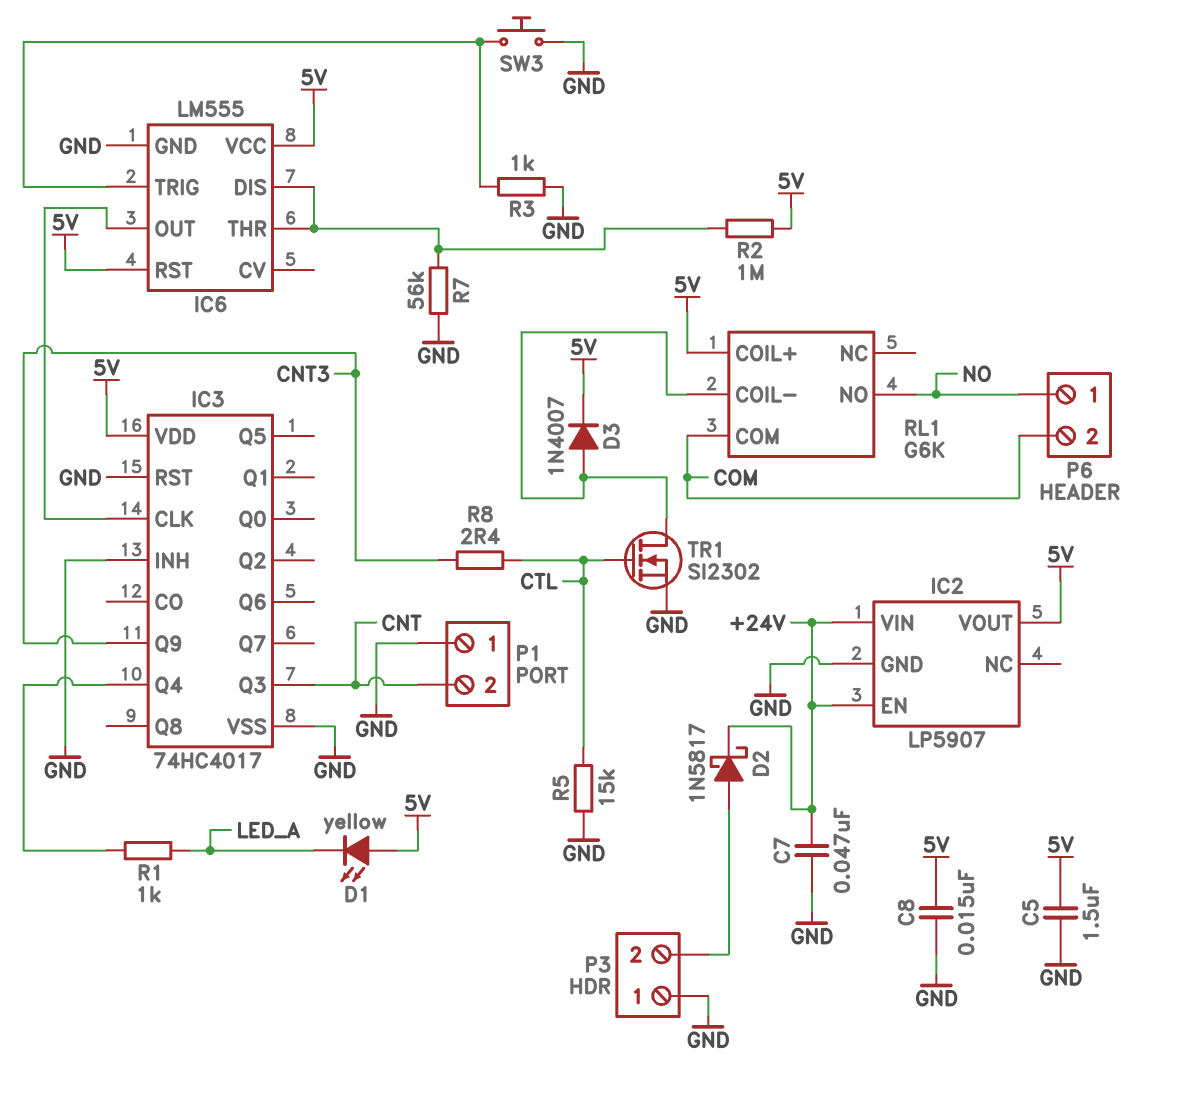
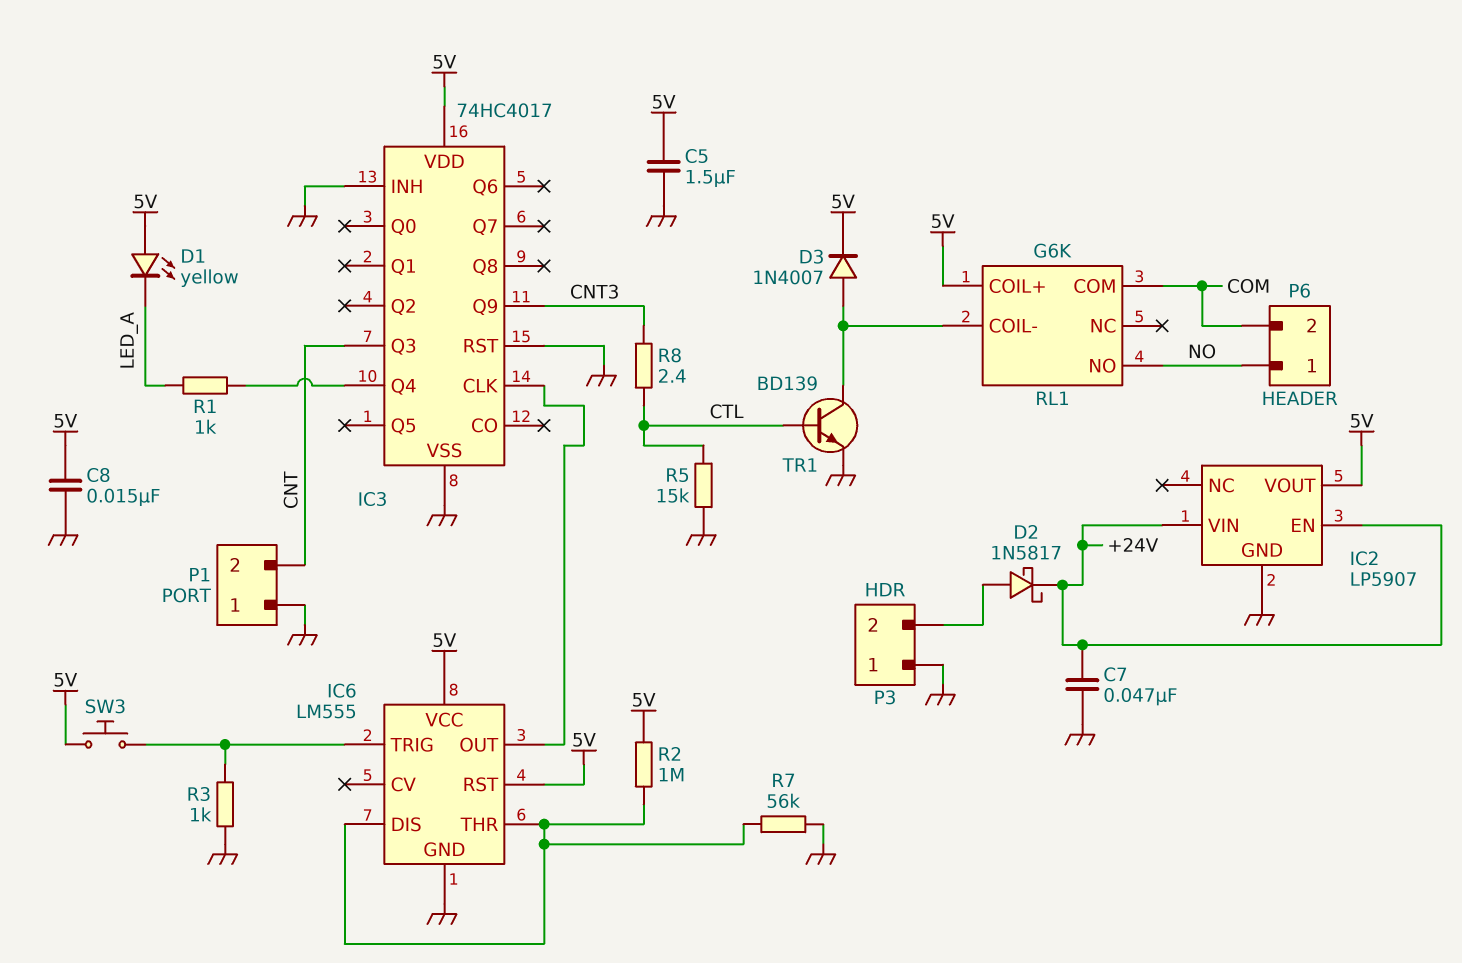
SW3: button (GND, IC6/TRIG) -> button (5V, IC6/TRIG)
TR1: NMOS SI2302 (G CTL, D RL1/COIL-, S GND) -> NPN BD139 (B CTL, C RL1/COIL-, E GND)

